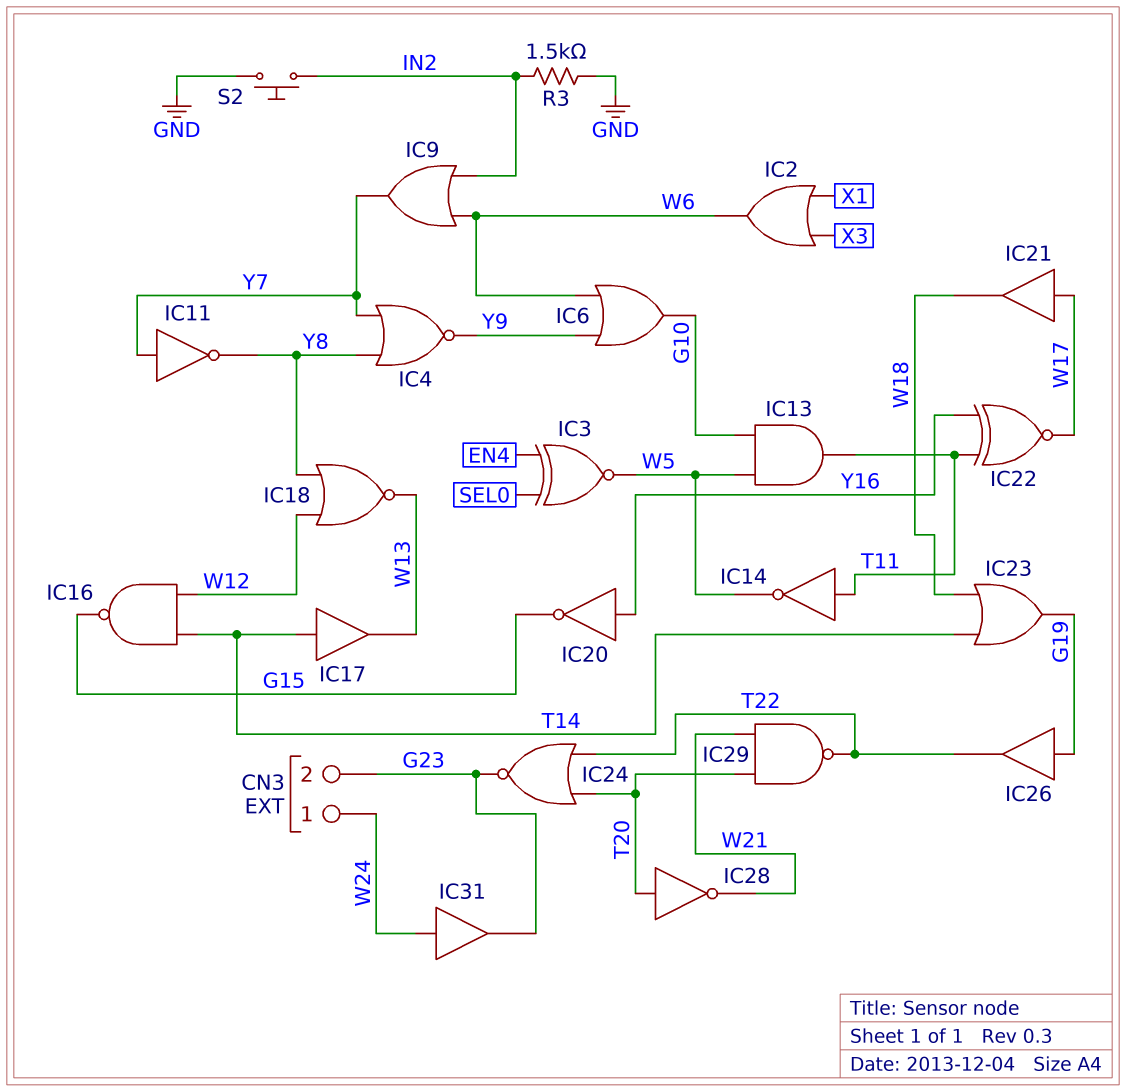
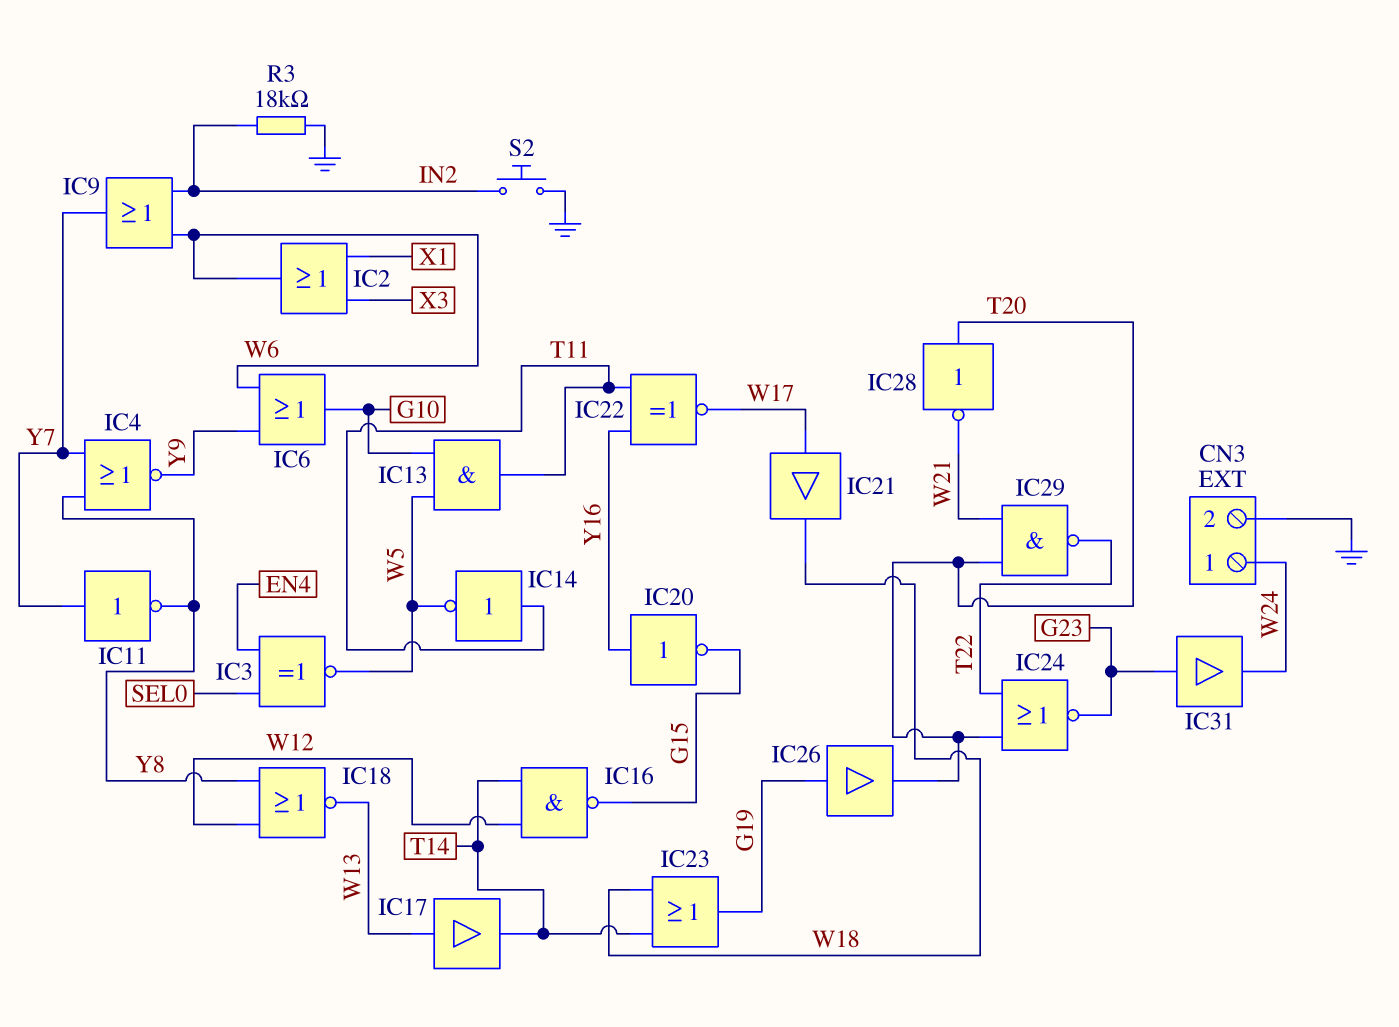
CN3 pin 2: G23 -> GND
IC17: buffer (in T14, out W13) -> buffer (in W13, out T14)
IC26: buffer (in G19, out T22) -> buffer (in G19, out T20)
IC31: buffer (in W24, out G23) -> buffer (in G23, out W24)
R3: 1.5k (GND, IN2) -> 18k (GND, IN2)

